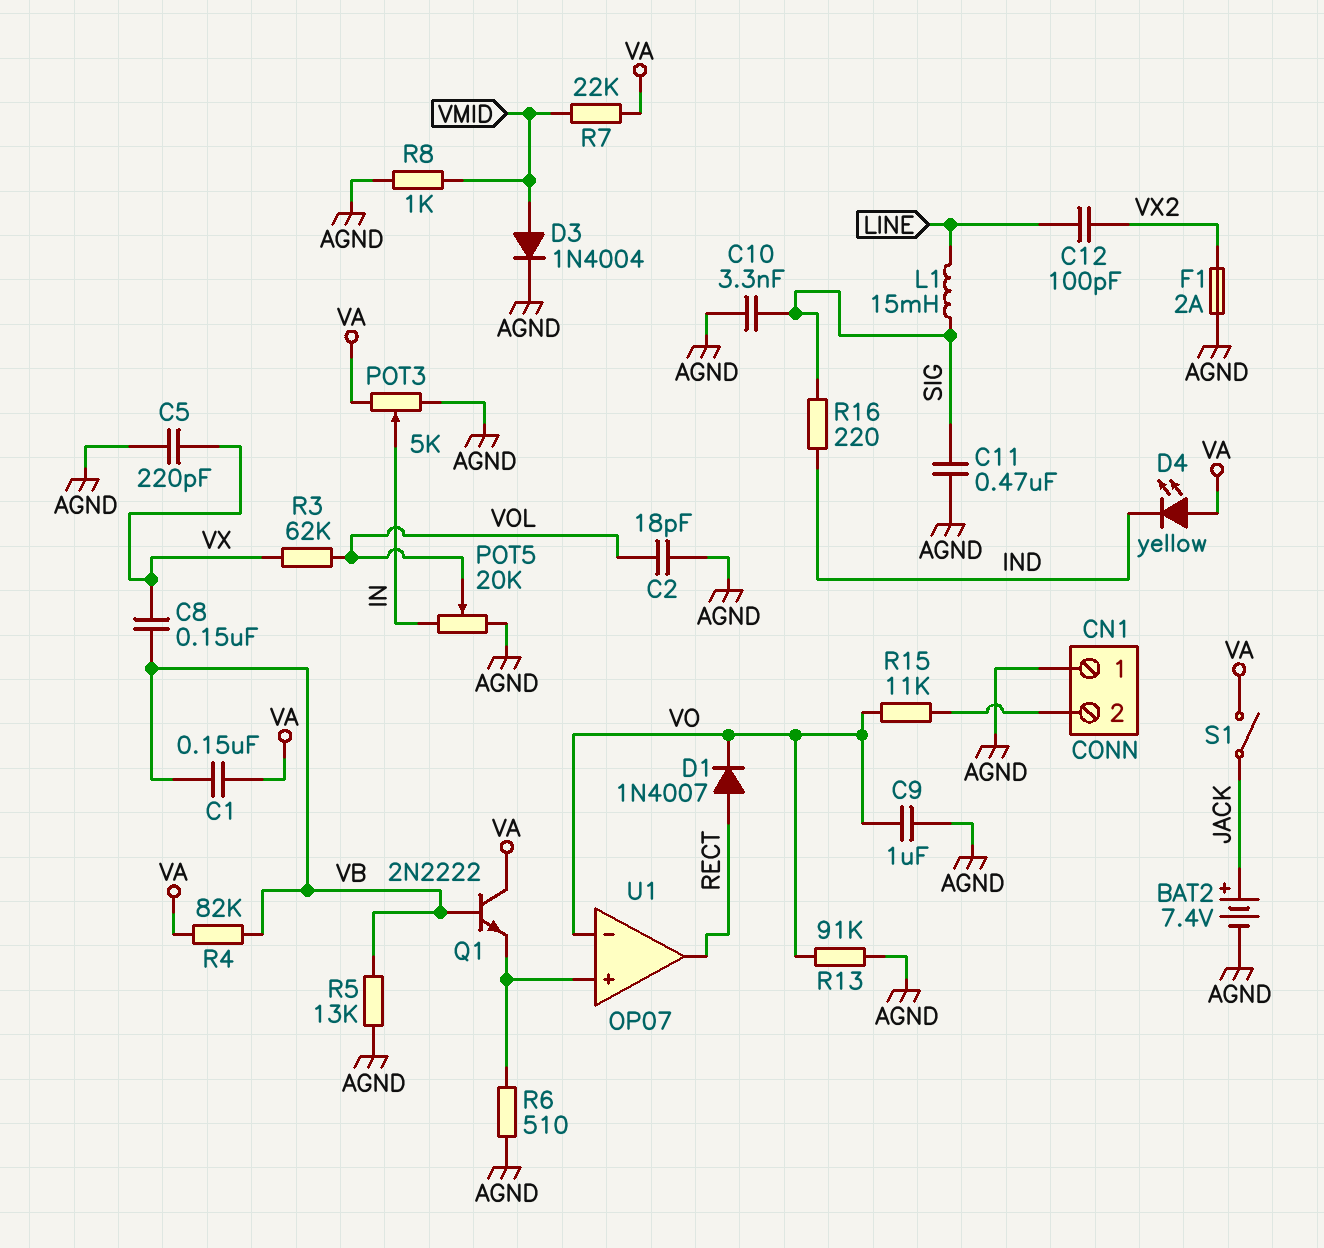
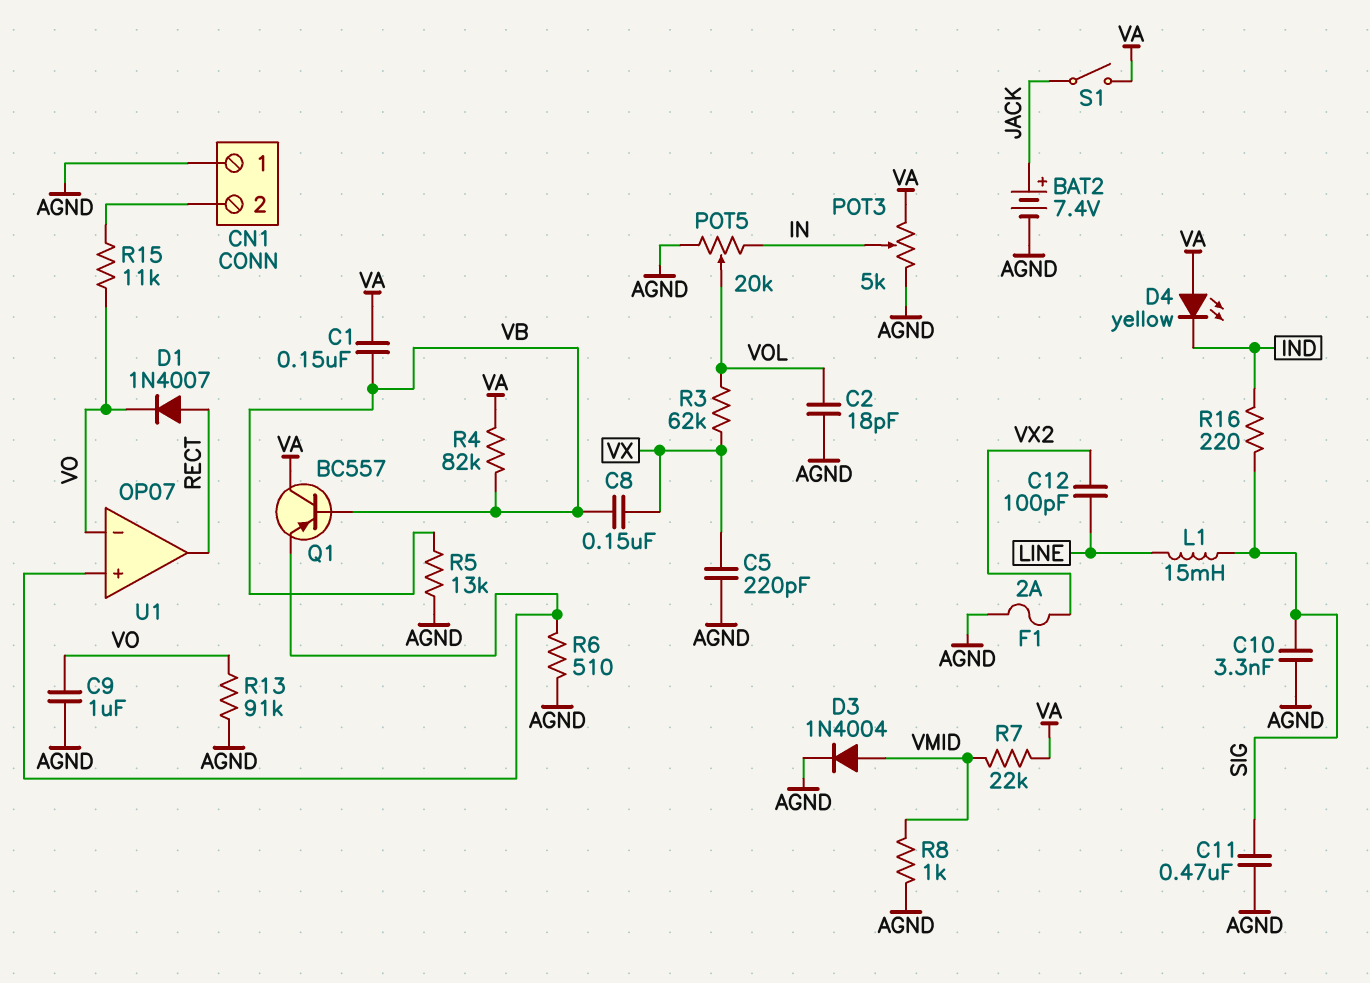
Q1: NPN 2N2222 (B VB, C VA, E U1/in+) -> PNP BC557 (B VB, C VA, E U1/in+)

